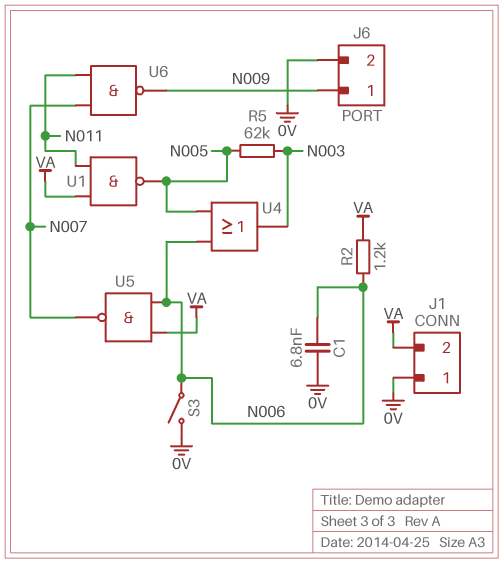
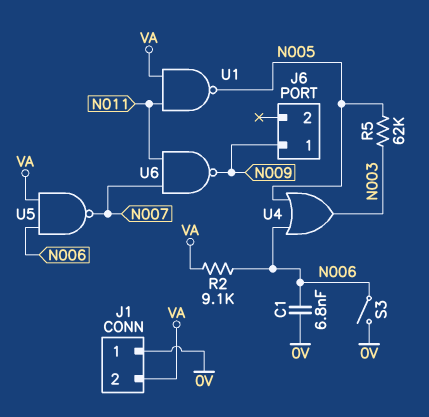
J6 pin 2: 0V -> none
R2: 1.2k (N006, VA) -> 9.1k (N006, VA)

